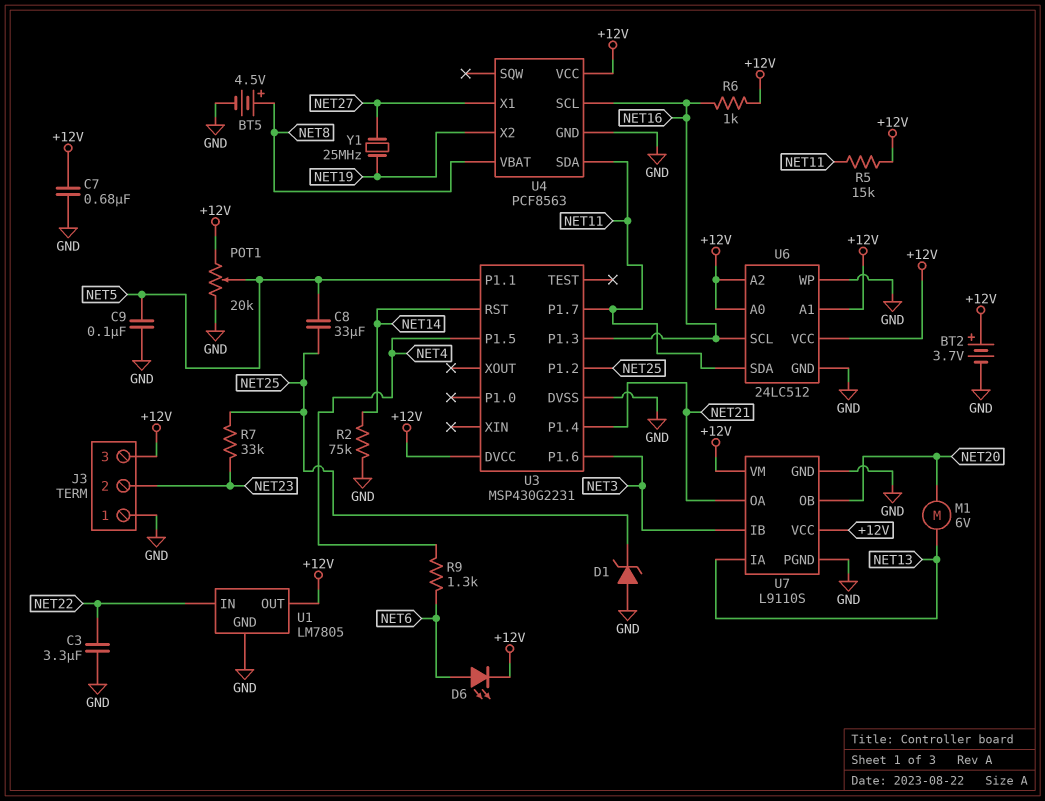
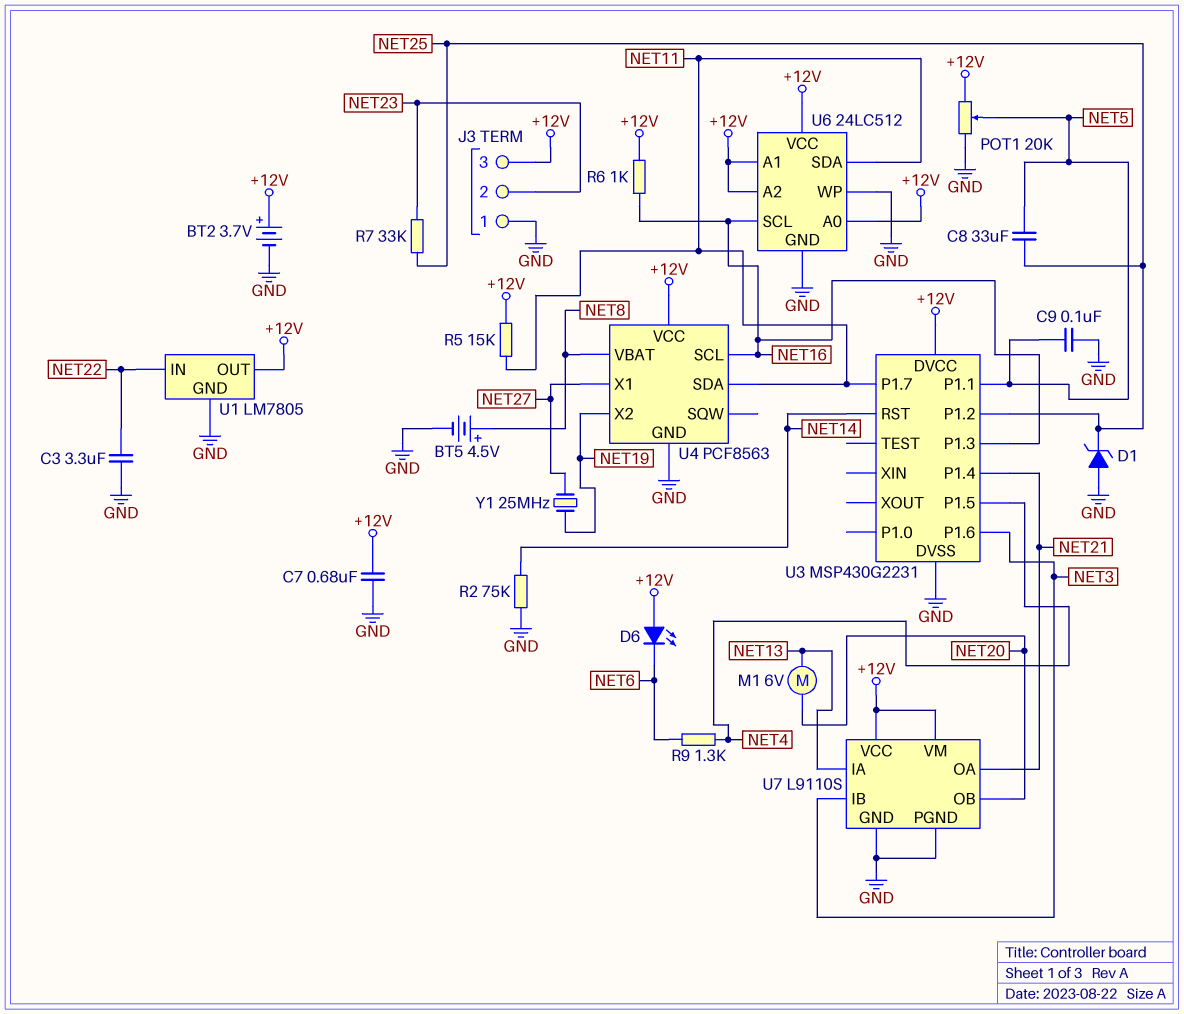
D6: LED (A NET6, K +12V) -> LED (A +12V, K NET6)

